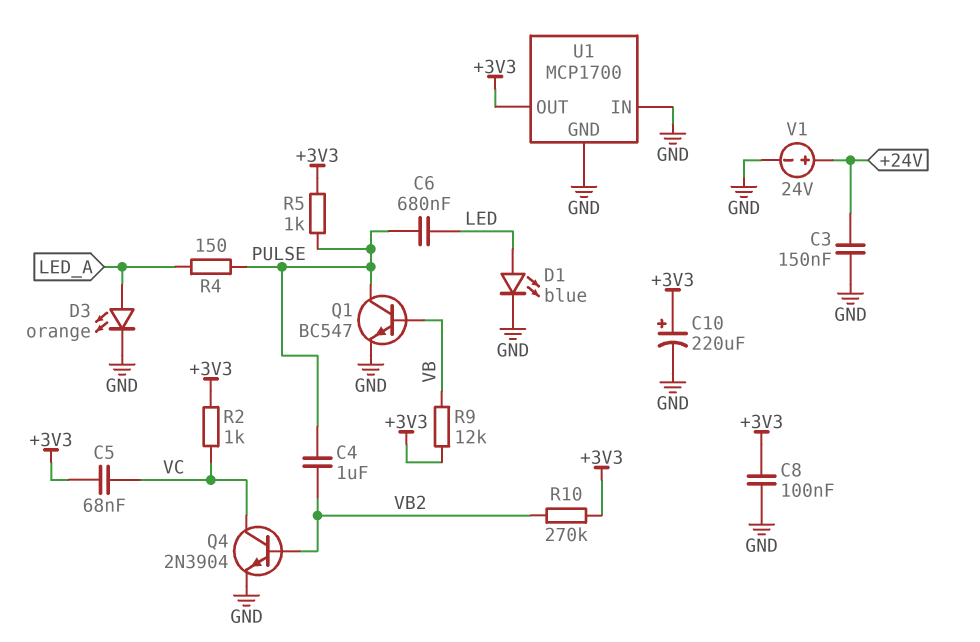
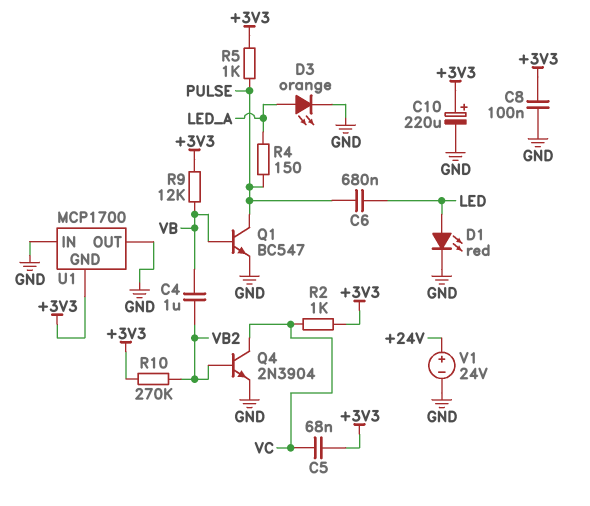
C3: 150nF (+24V, GND) -> none
C4: 1uF (PULSE, VB2) -> 1uF (VB, VB2)
D1: LED blue (A LED, K GND) -> LED red (A LED, K GND)
U1 pin GND: GND -> +3V3
U1 pin OUT: +3V3 -> GND

